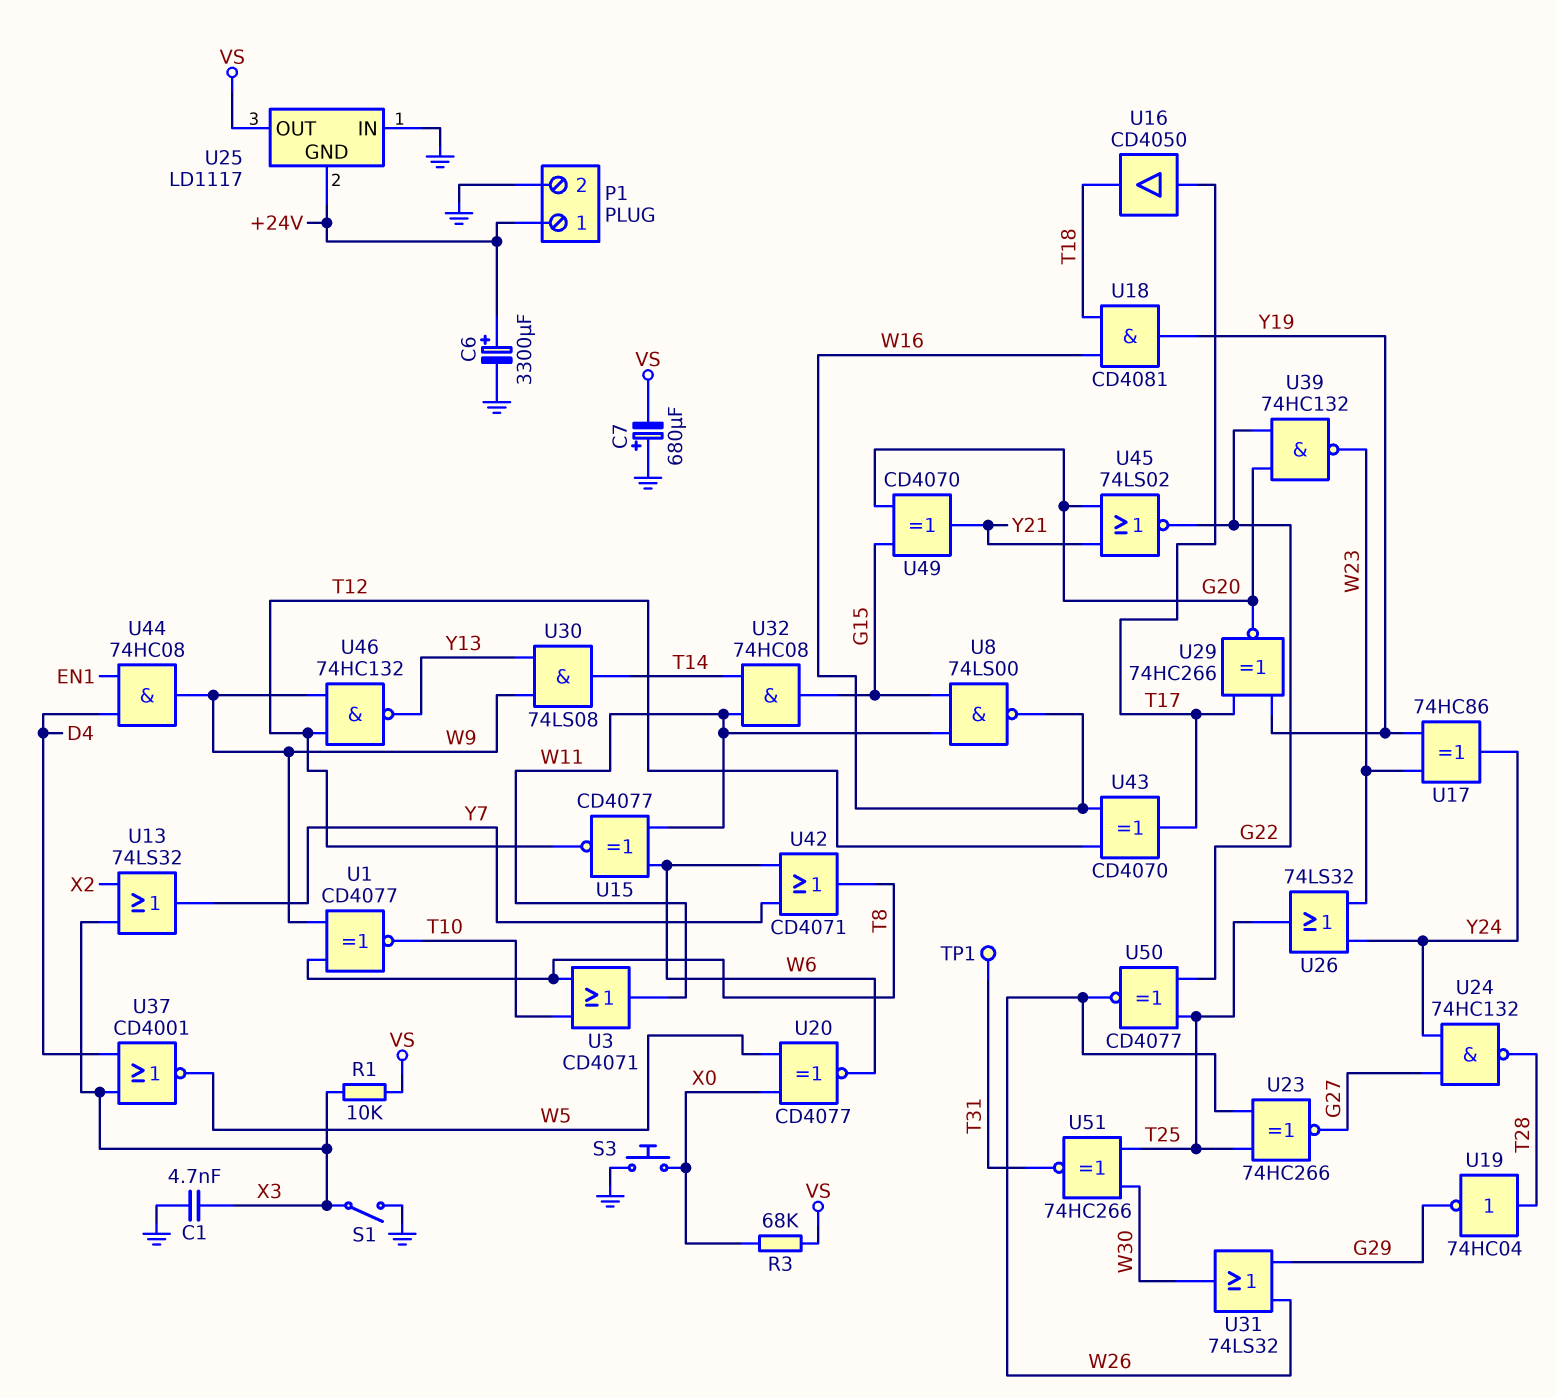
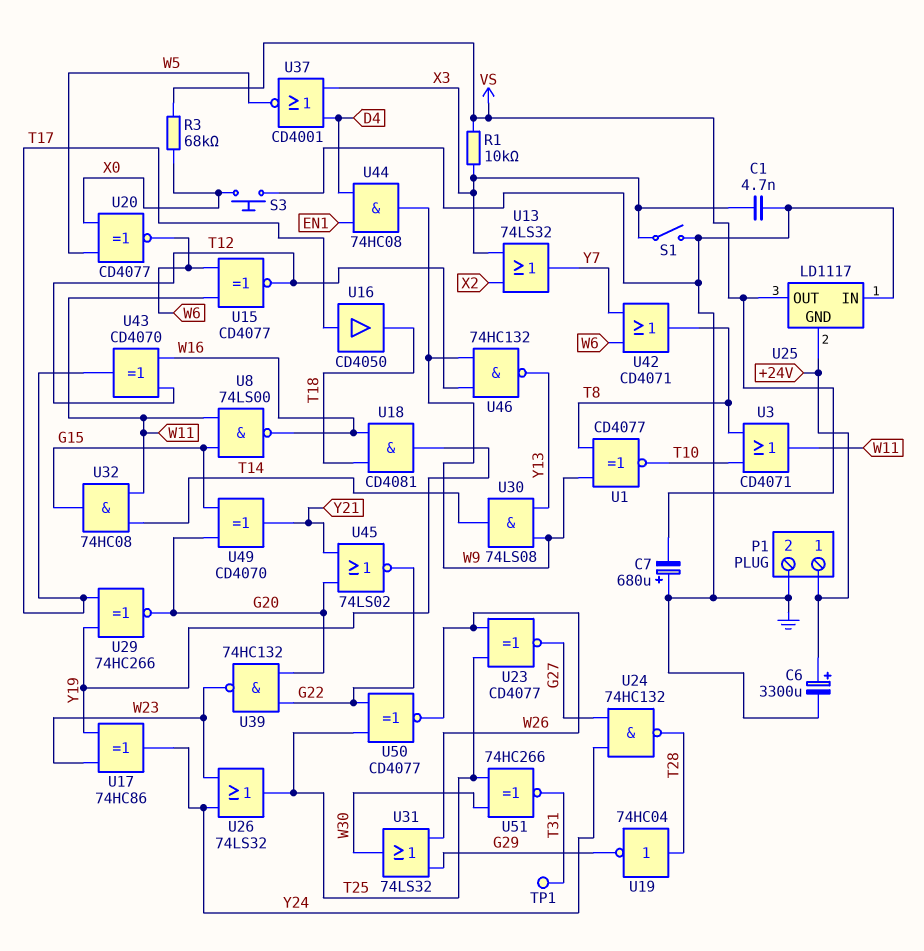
U23: XNOR 74HC266 (in T25, in W26, out G27) -> XNOR CD4077 (in T25, in W26, out G27)

